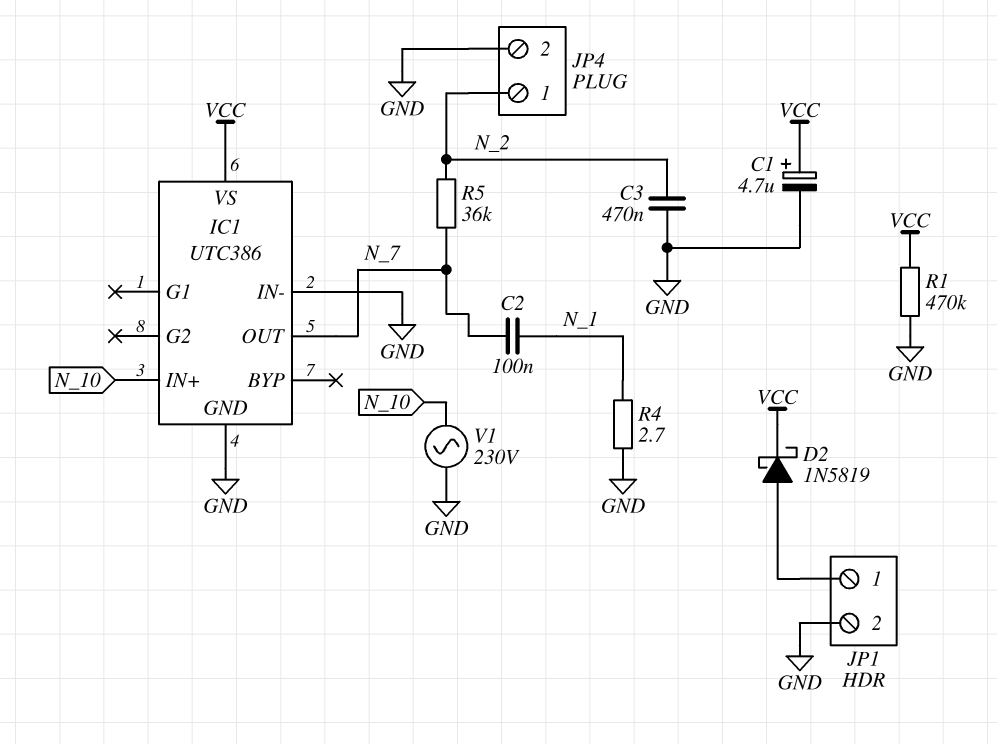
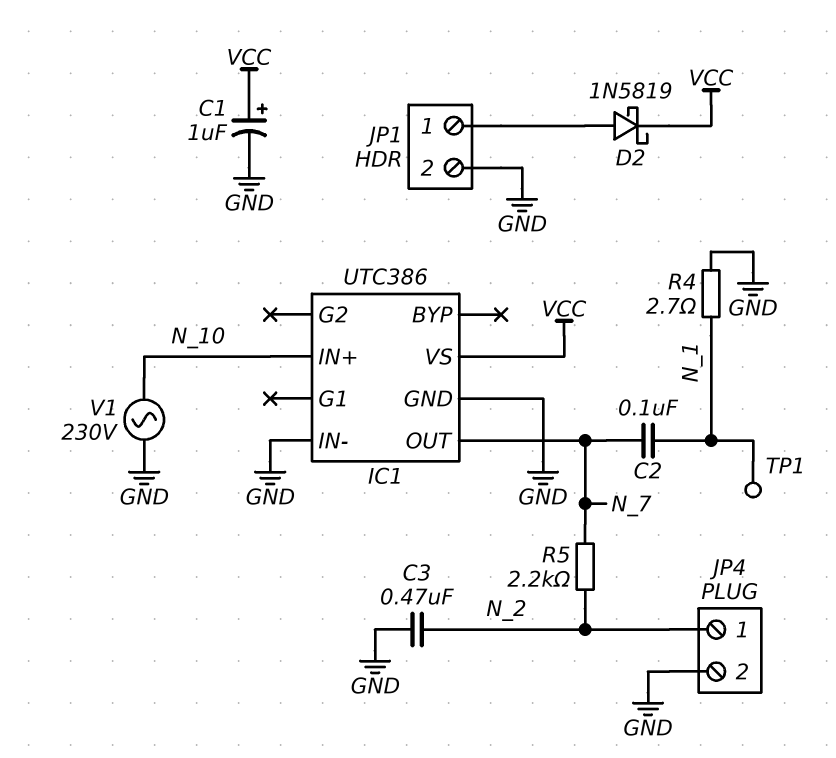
C1: 4.7uF (plus VCC, minus GND) -> 1uF (plus VCC, minus GND)
R1: 470k (GND, VCC) -> none
R5: 36k (N_2, N_7) -> 2.2k (N_2, N_7)
TP1: none -> test point (N_1)

